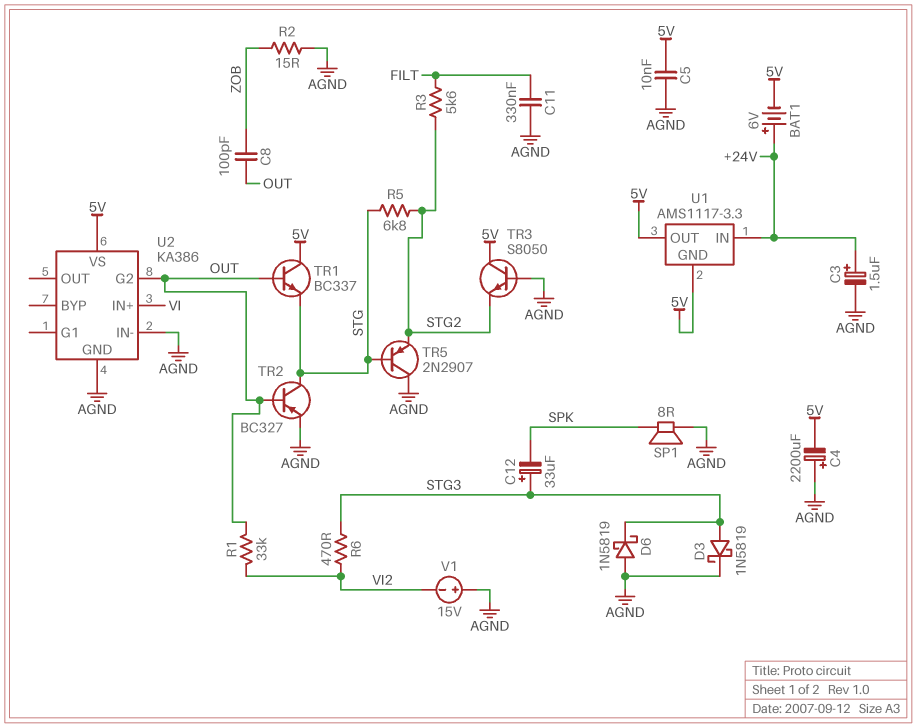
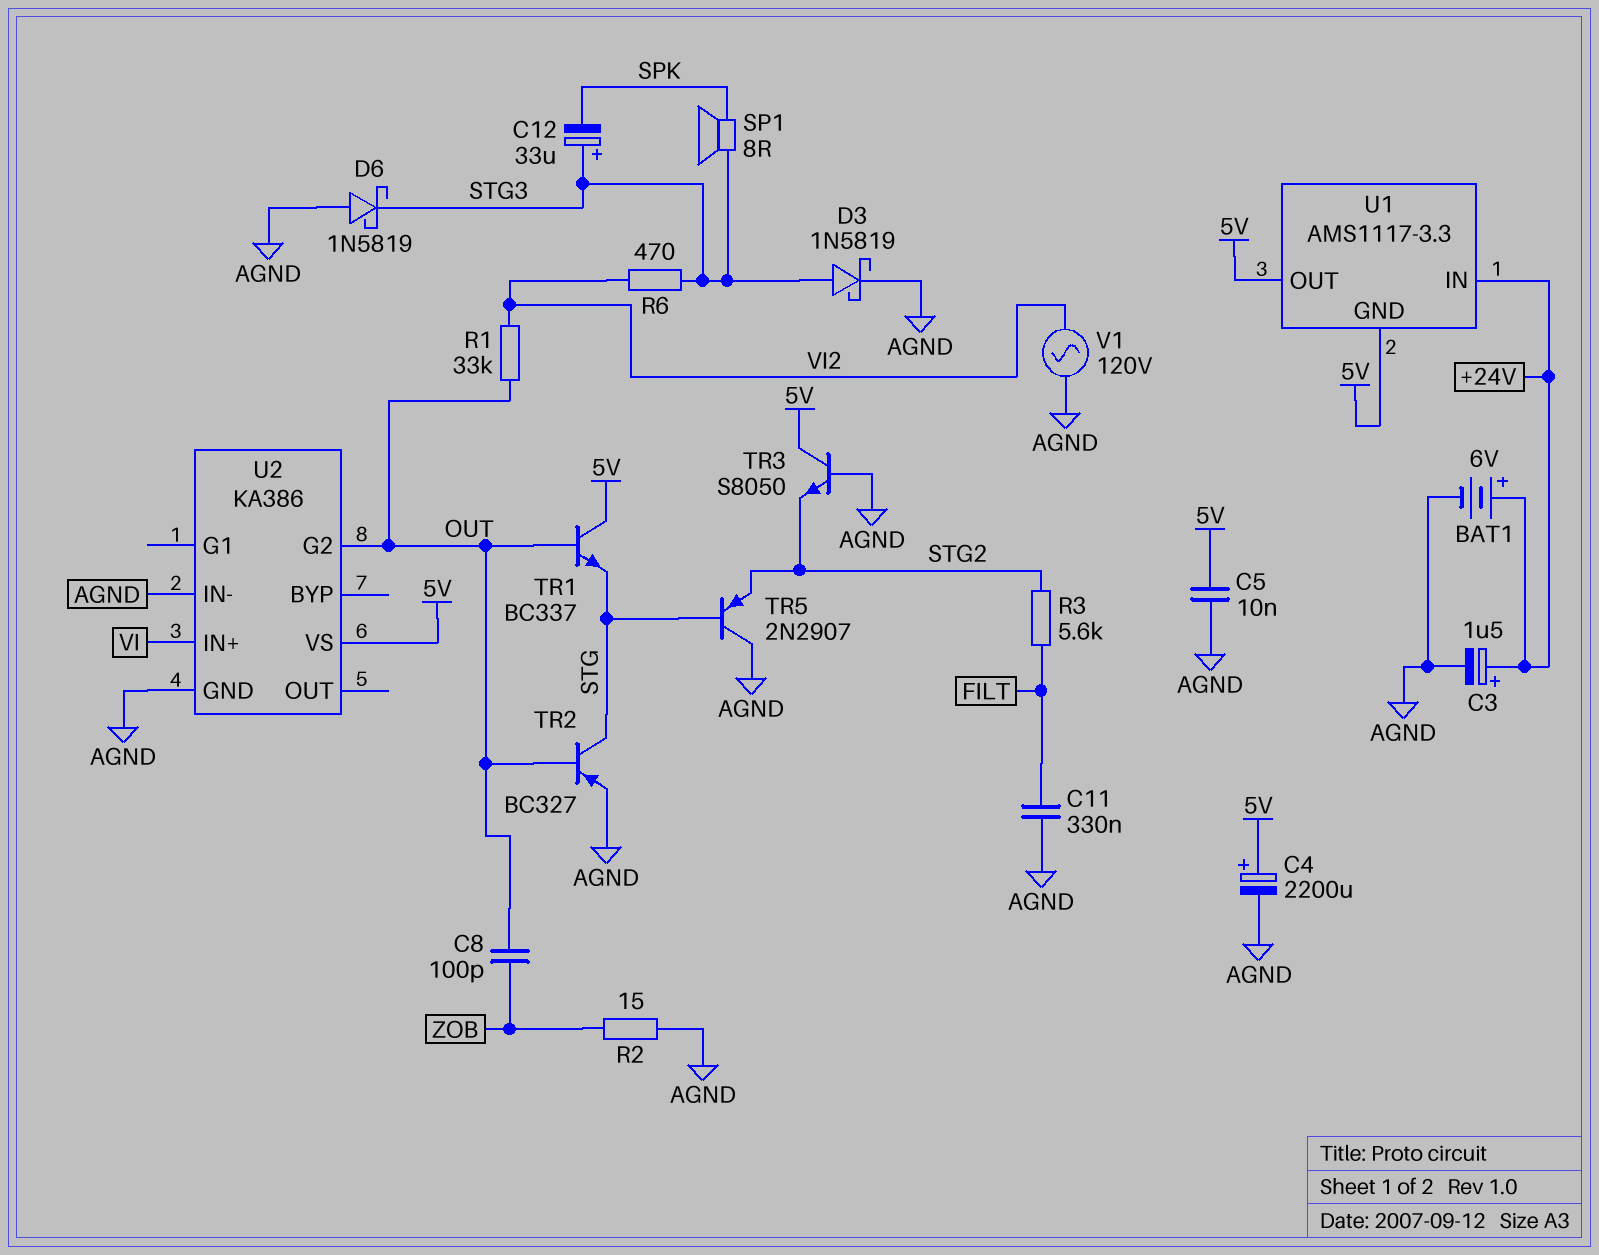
BAT1: 6V (plus +24V, minus 5V) -> 6V (plus +24V, minus AGND)
C4: 2200uF (plus AGND, minus 5V) -> 2200uF (plus 5V, minus AGND)
R5: 6.8k (STG, STG2) -> none
SP1: speaker 8R (AGND, SPK) -> speaker 8R (SPK, STG3)
V1: 15V (plus AGND, minus VI2) -> AC 120V (AGND, VI2)

